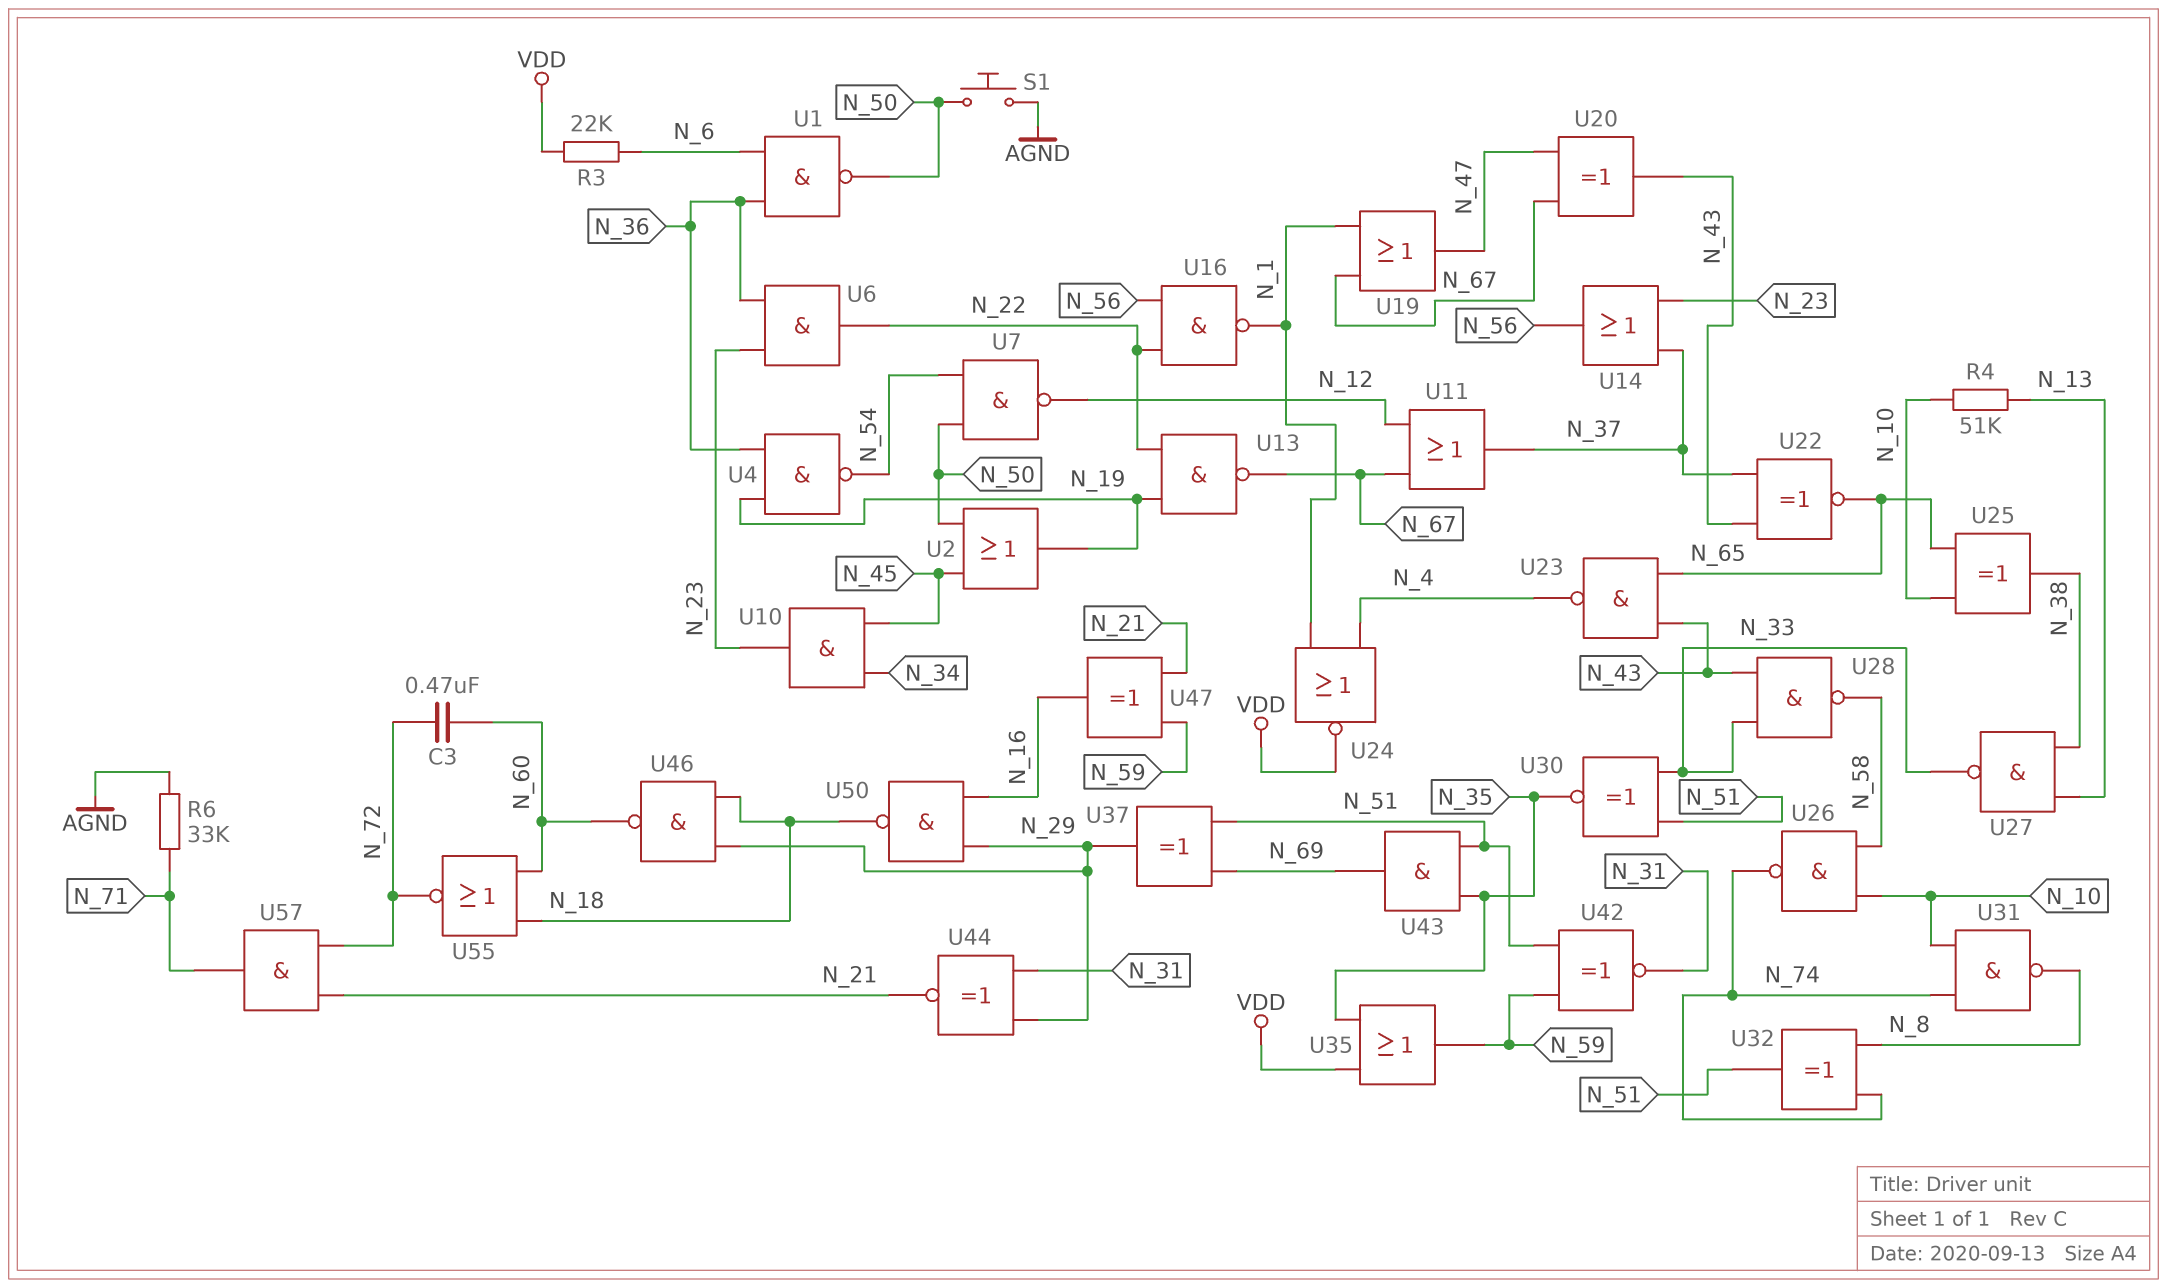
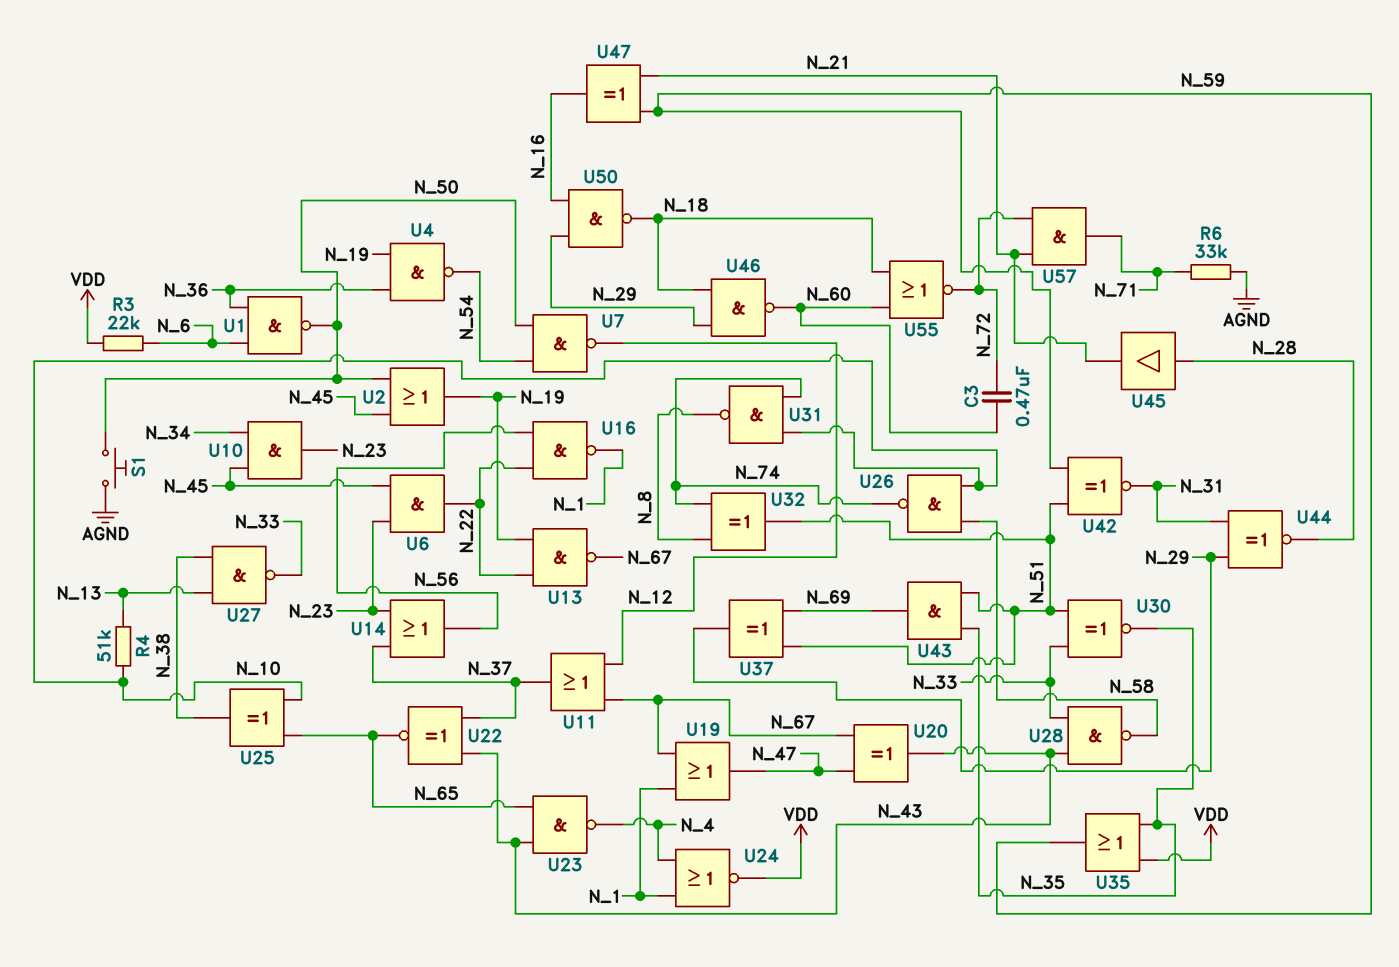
U6: AND (in N_23, in N_36, out N_22) -> AND (in N_23, in N_45, out N_22)
U44: XNOR (in N_29, in N_31, out N_21) -> XNOR (in N_29, in N_31, out N_28)
U45: none -> buffer (in N_28, out N_21)

